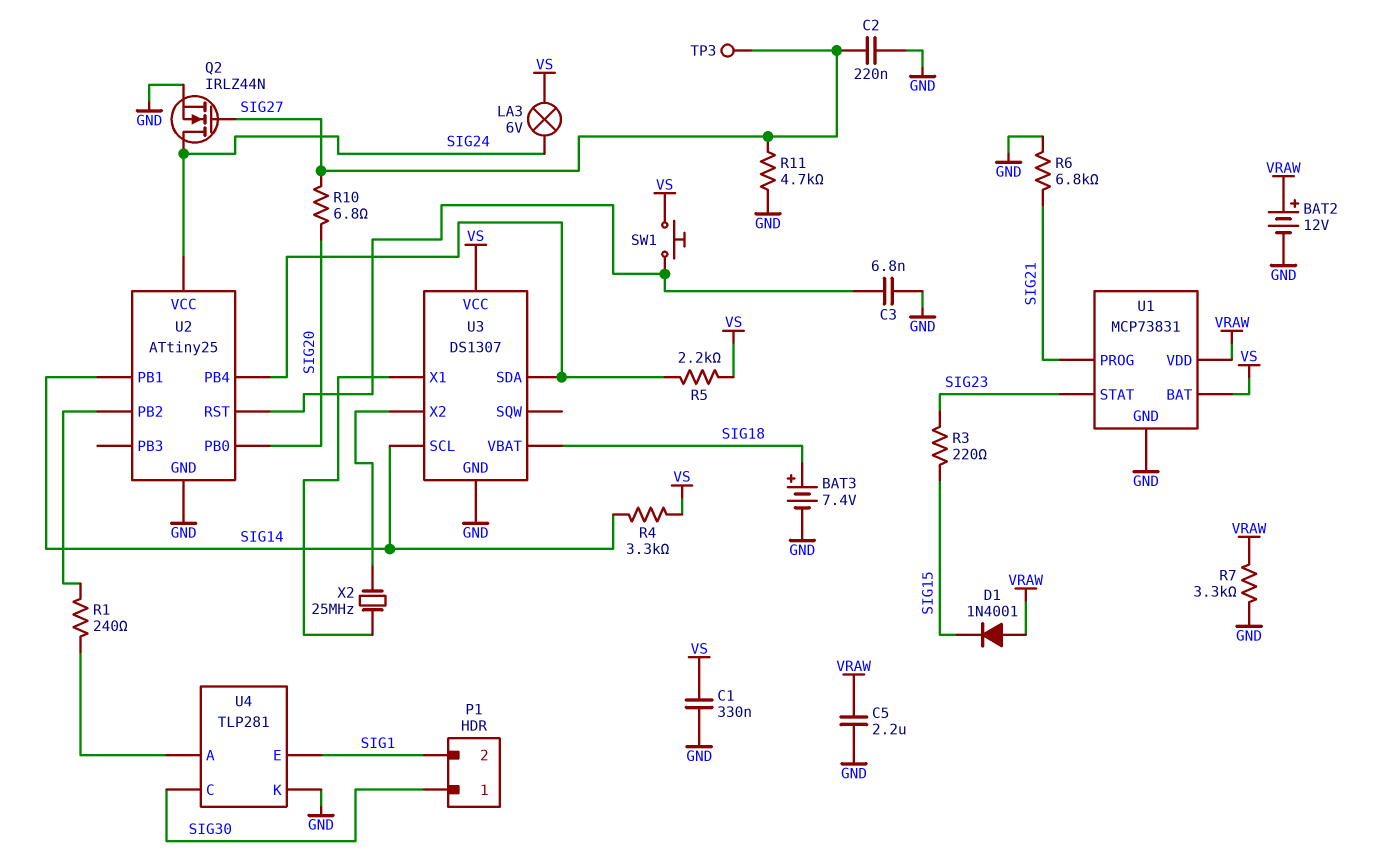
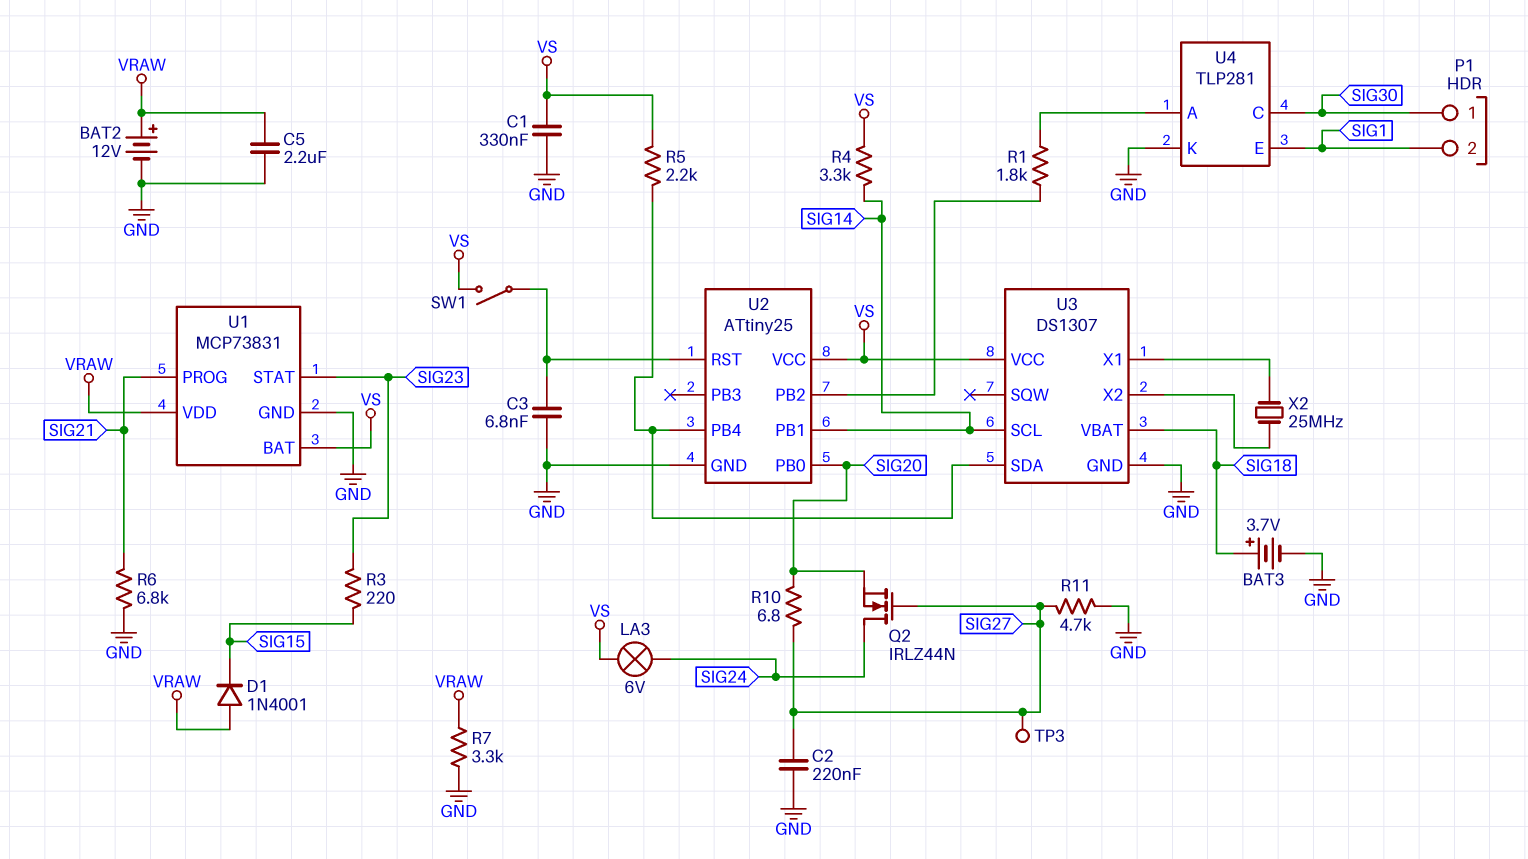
BAT3: 7.4V (plus SIG18, minus GND) -> 3.7V (plus SIG18, minus GND)
Q2: NMOS IRLZ44N (G SIG27, D SIG24, S GND) -> NMOS IRLZ44N (G SIG27, D SIG24, S SIG20)
R1: 240 (U2/PB2, U4/A) -> 1.8k (U2/PB2, U4/A)
SW1: button (U2/RST, VS) -> switch (U2/RST, VS)
U2 pin VCC: SIG24 -> VS

